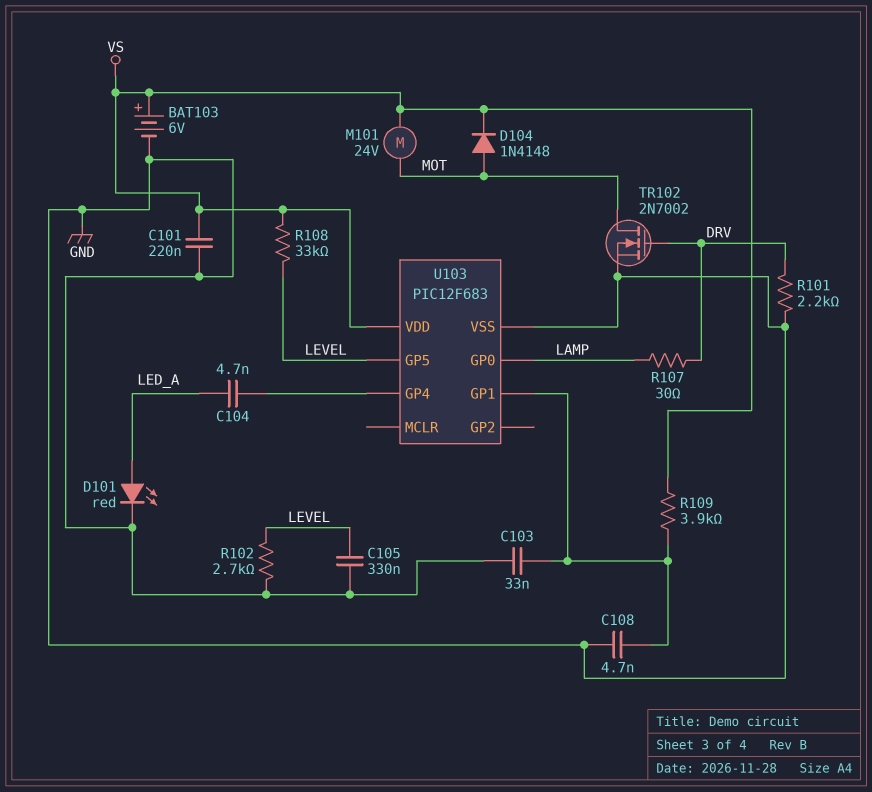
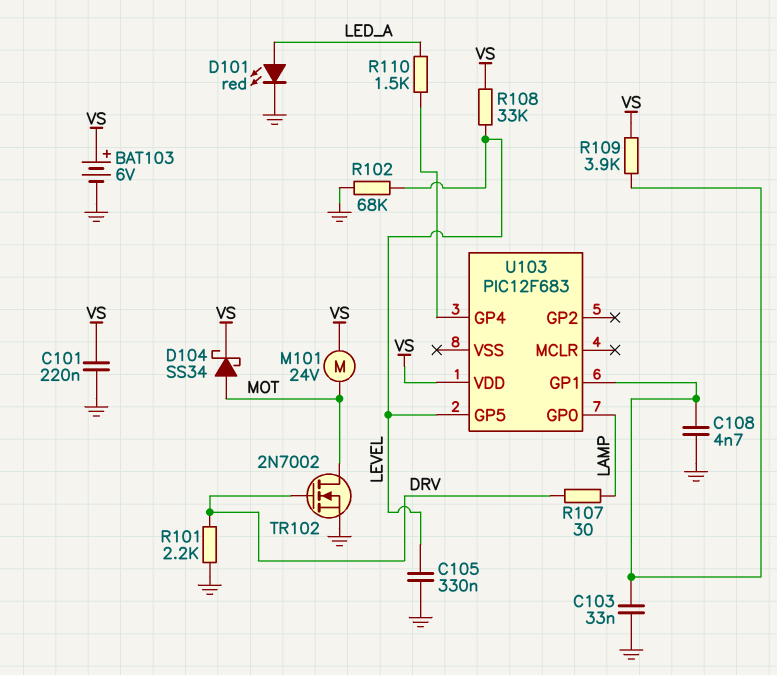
C104: 4.7nF (LED_A, U103/GP4) -> none
D104: diode 1N4148 (A MOT, K VS) -> schottky SS34 (A MOT, K VS)
R102: 2.7k (GND, LEVEL) -> 68k (GND, LEVEL)
R110: none -> 1.5k (LED_A, U103/GP4)
U103 pin VSS: GND -> none

